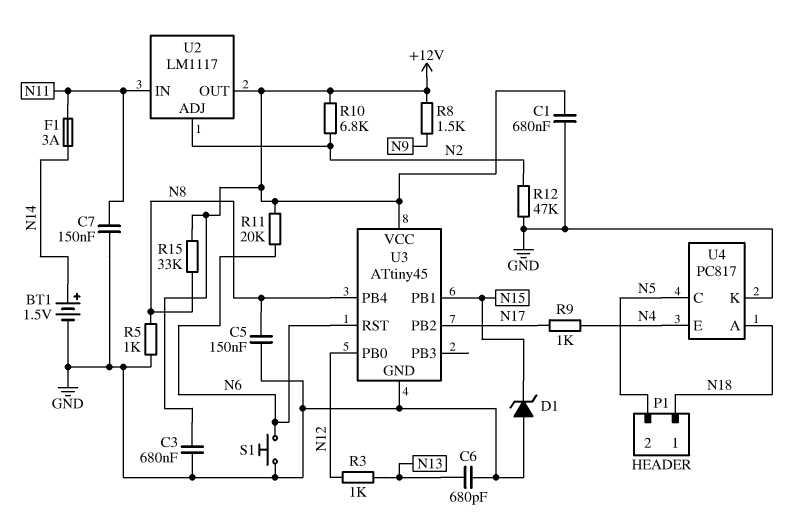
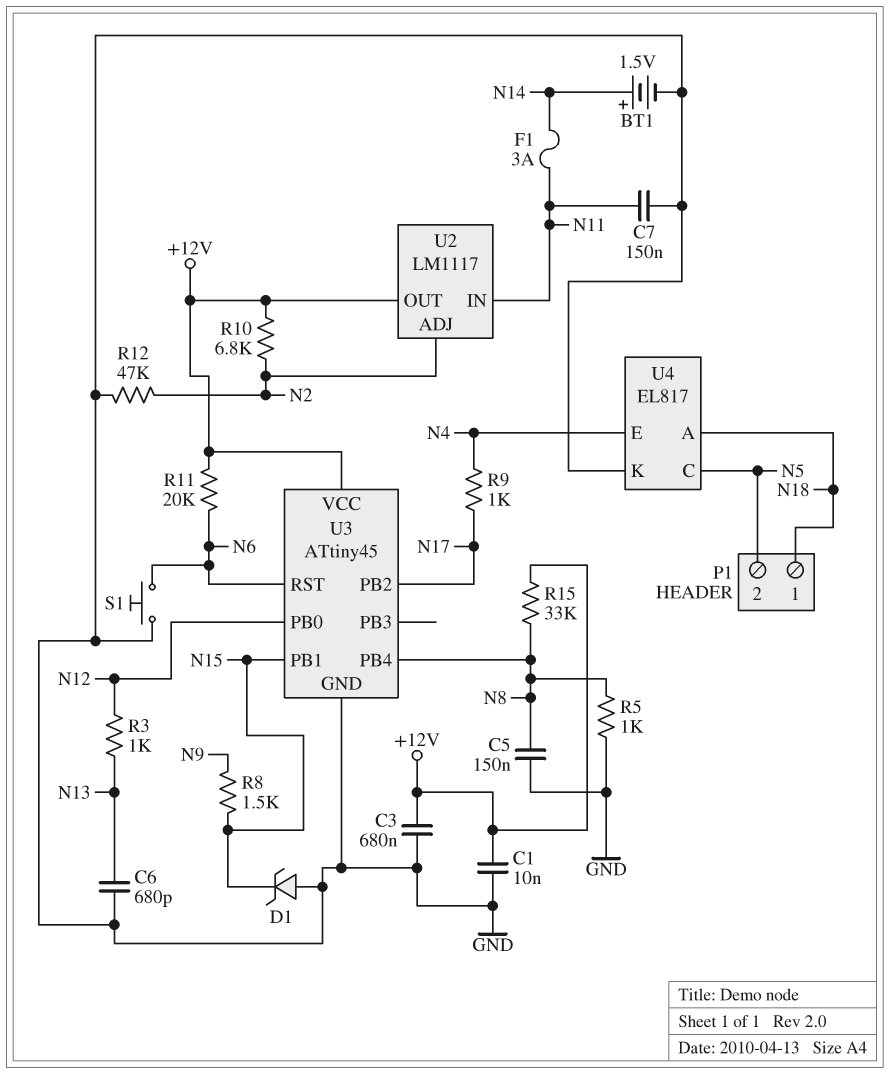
C1: 680nF (+12V, GND) -> 10nF (+12V, GND)
R8: 1.5k (+12V, N9) -> 1.5k (N9, N15)
U4: PC817 -> EL817

